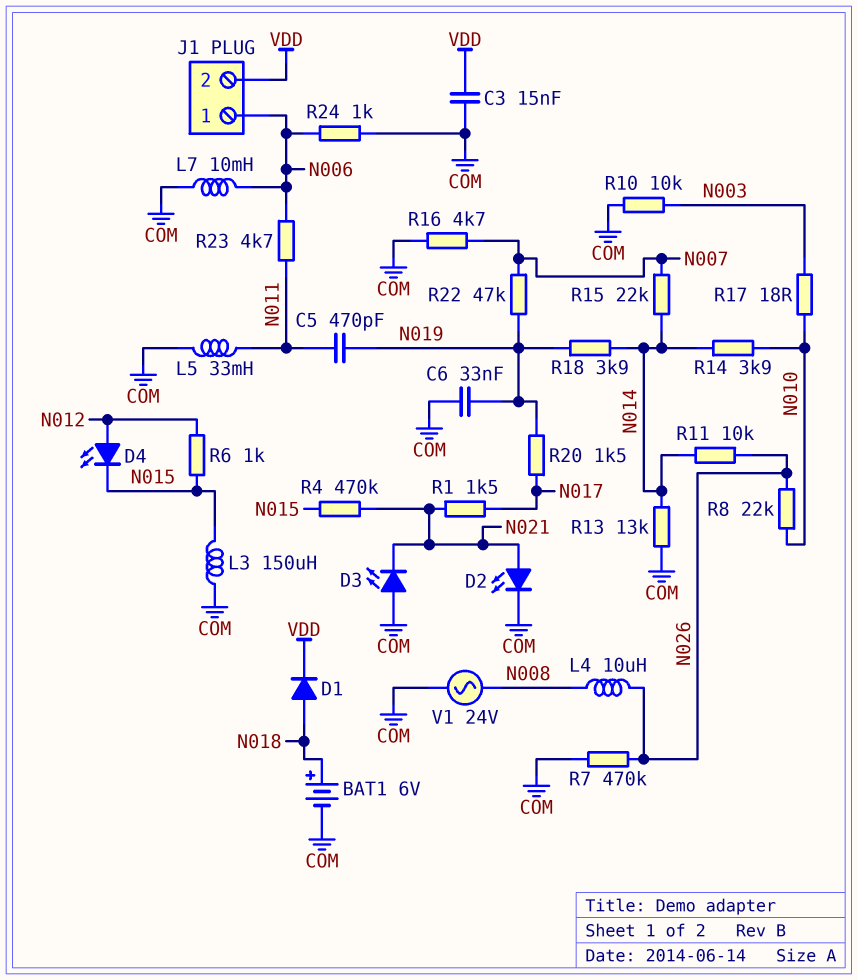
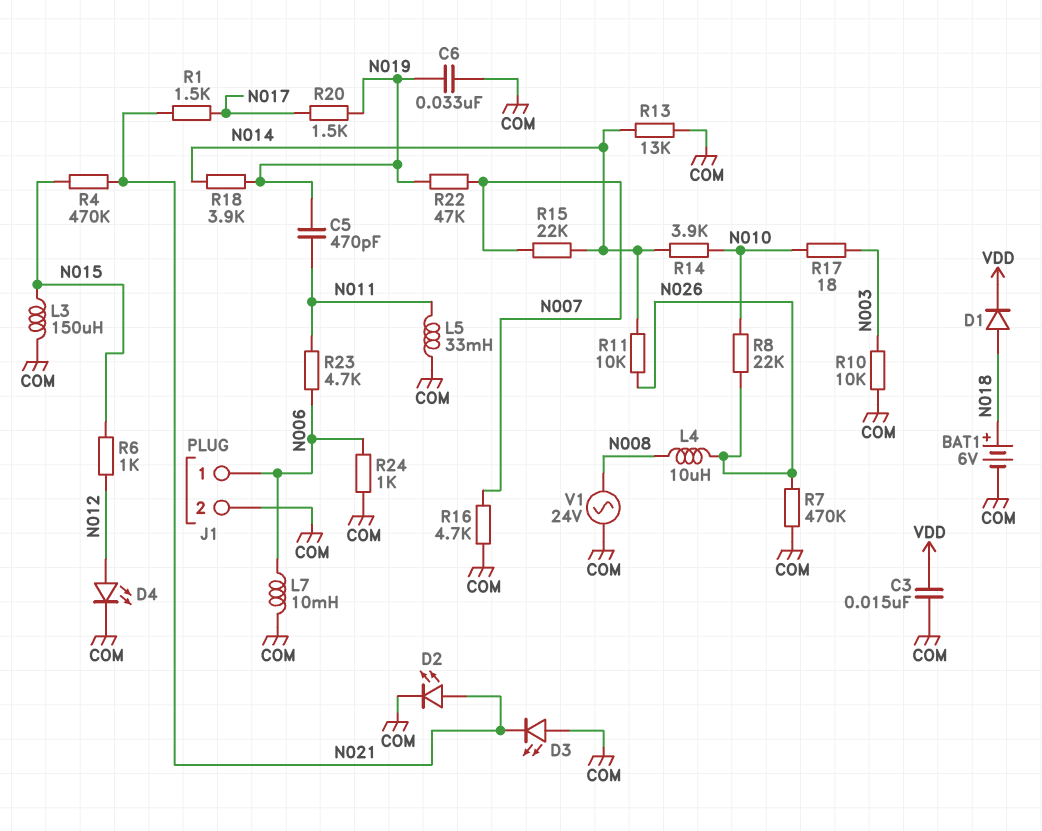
D4: LED (A N012, K N015) -> LED (A N012, K COM)
J1 pin 2: VDD -> COM

